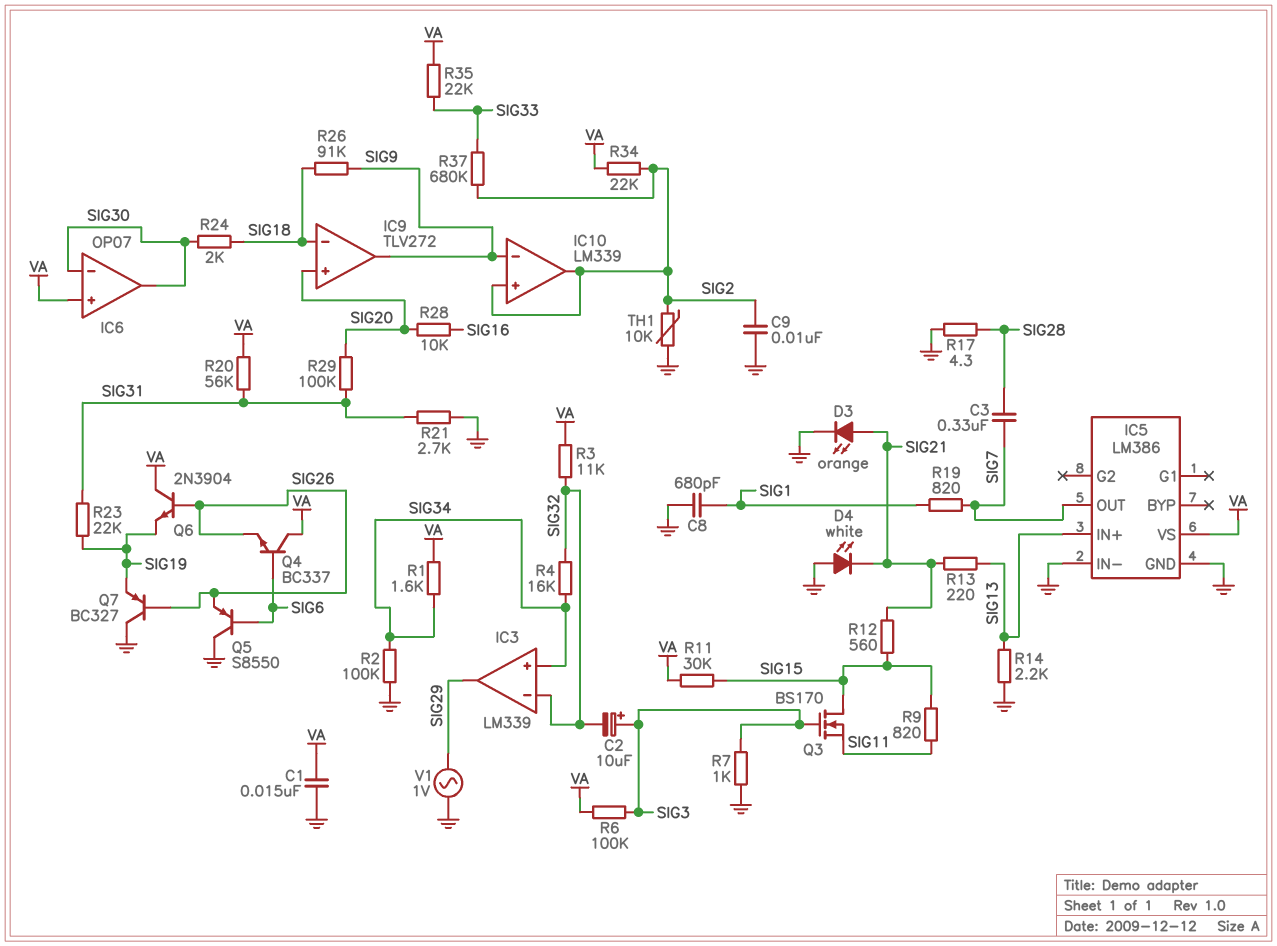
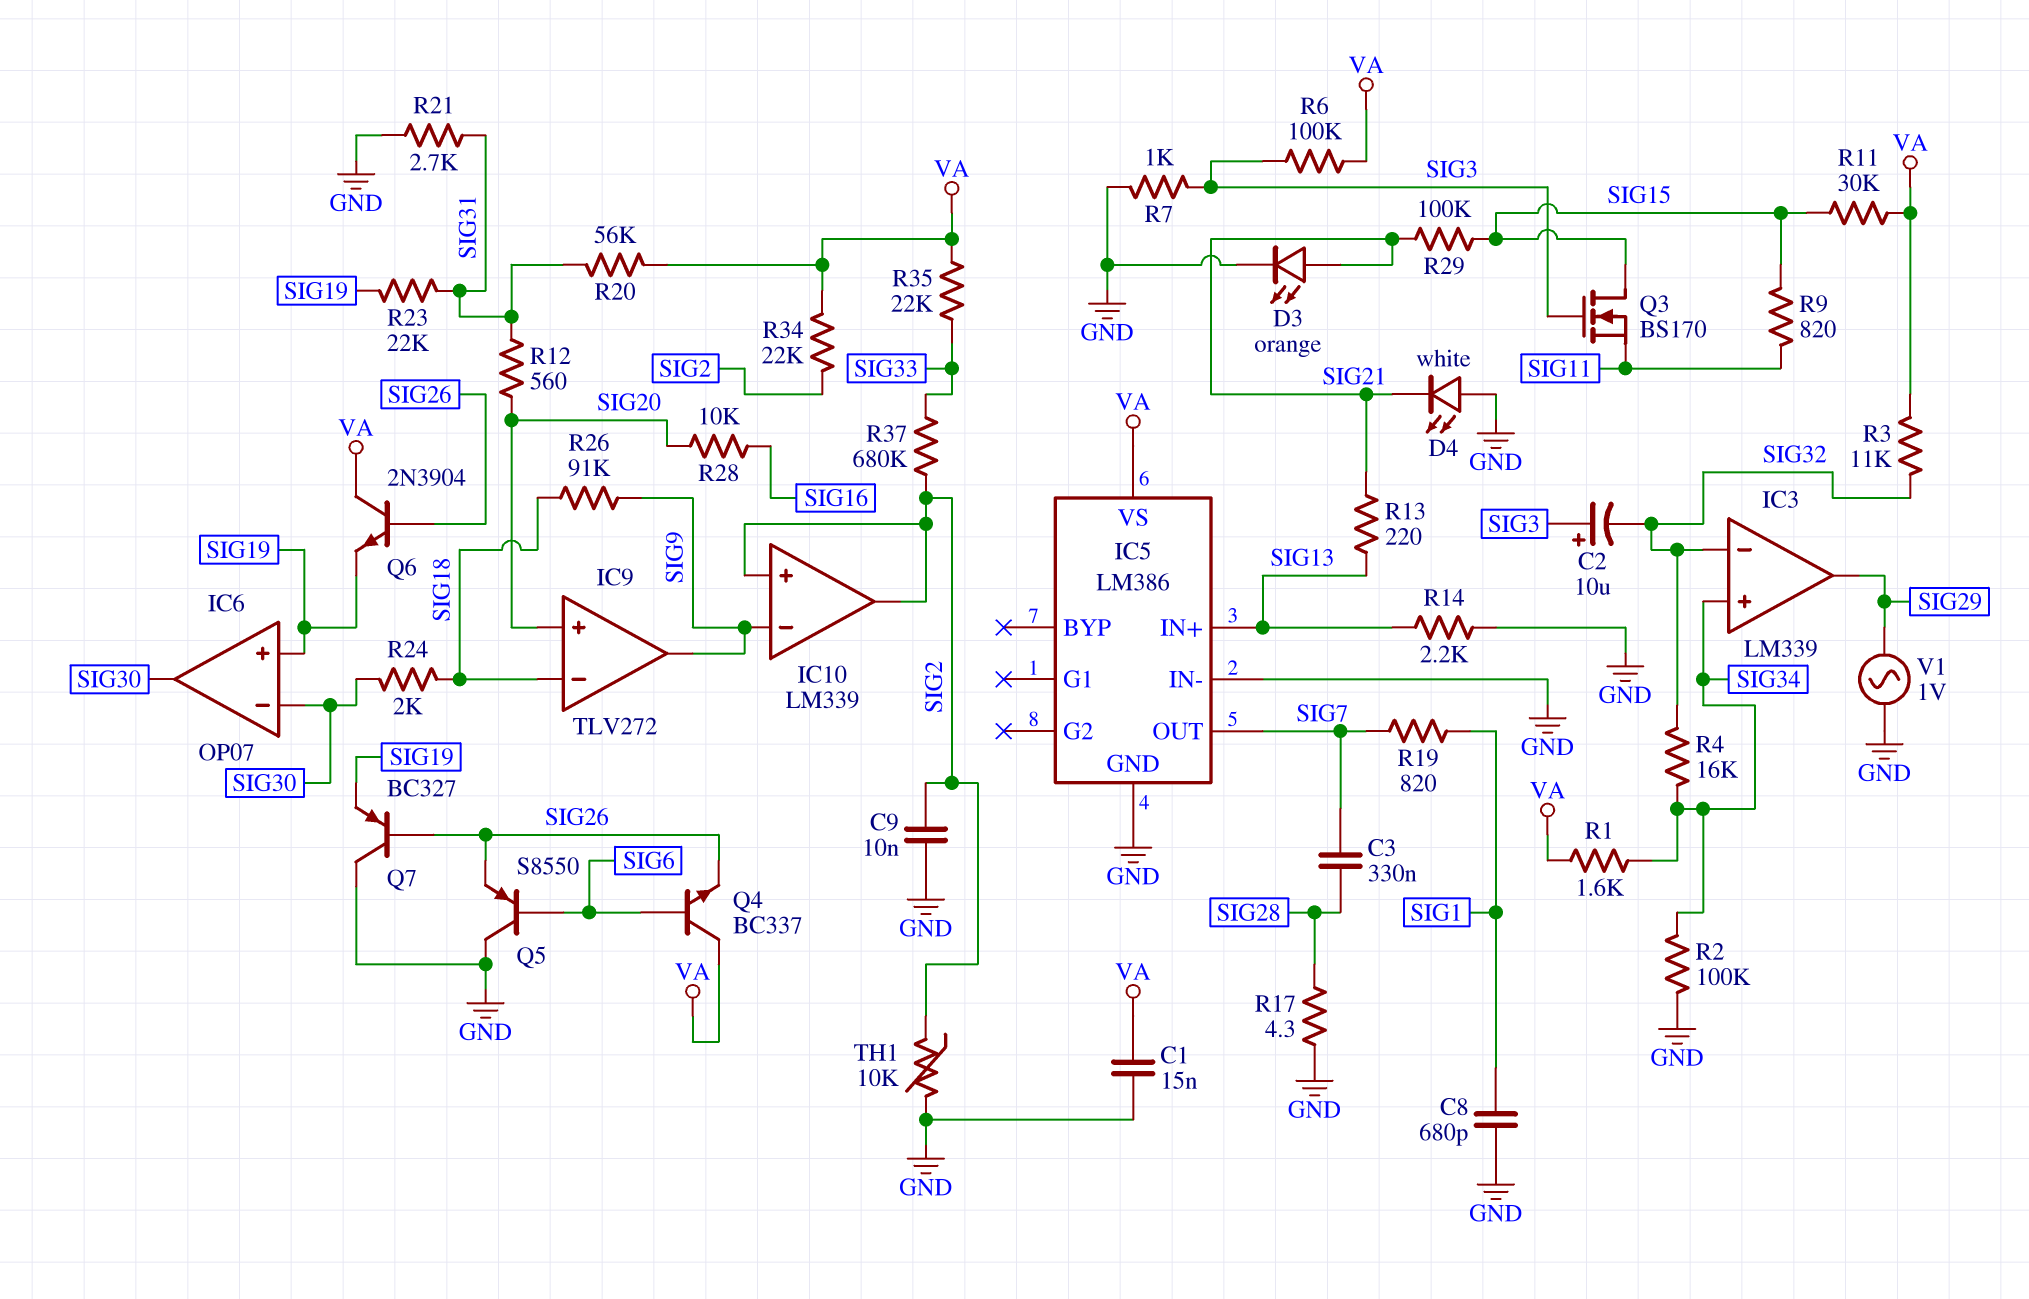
IC6 pin in+: VA -> SIG19
R12: 560 (SIG15, SIG21) -> 560 (SIG20, SIG31)
R29: 100k (SIG20, SIG31) -> 100k (SIG15, SIG21)

